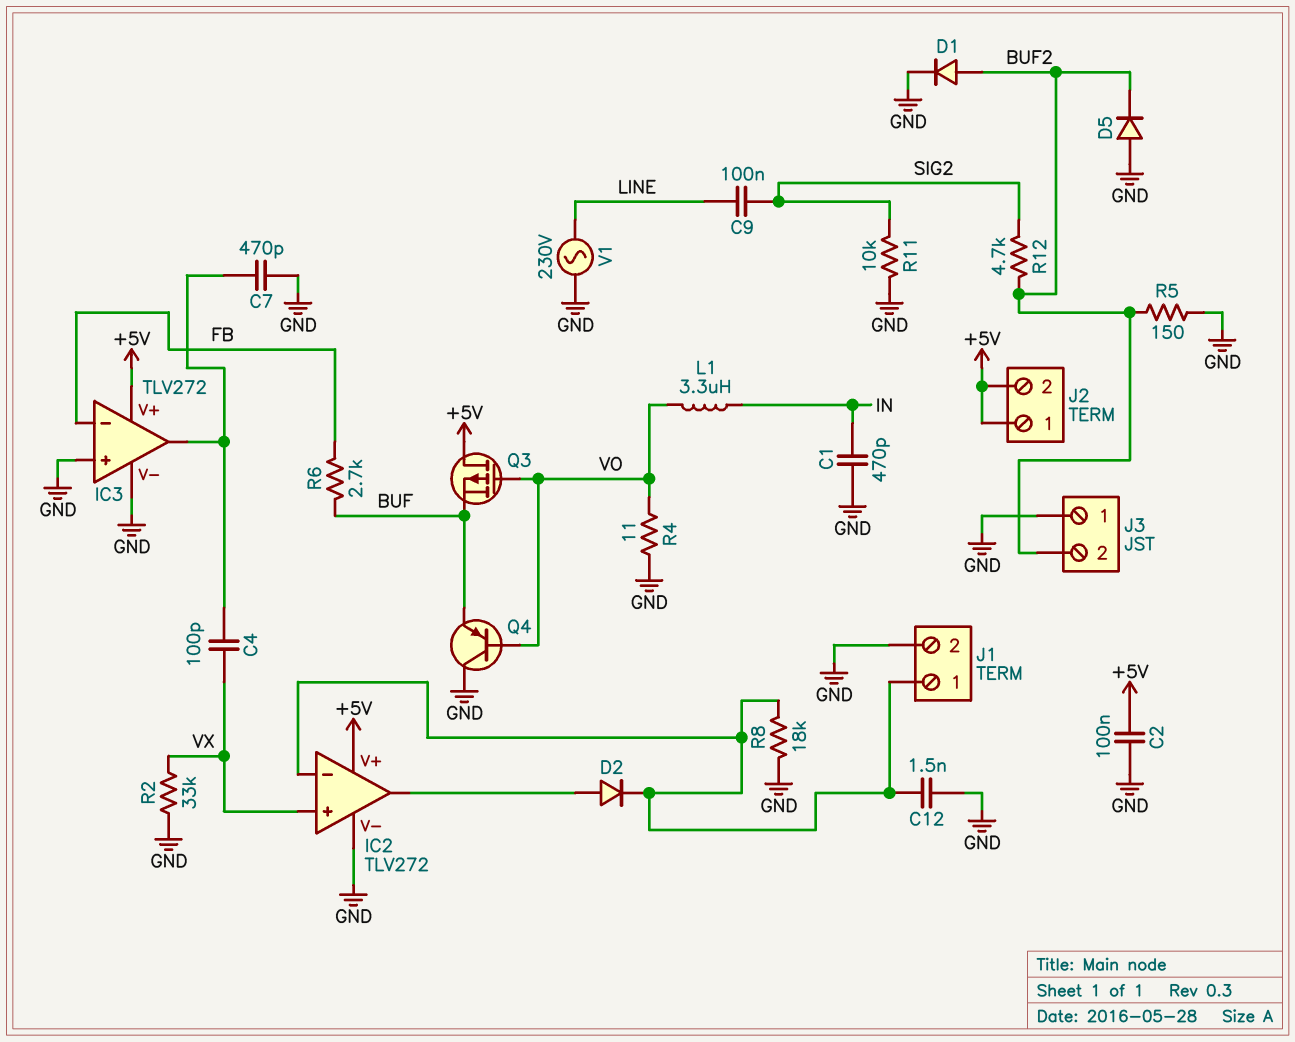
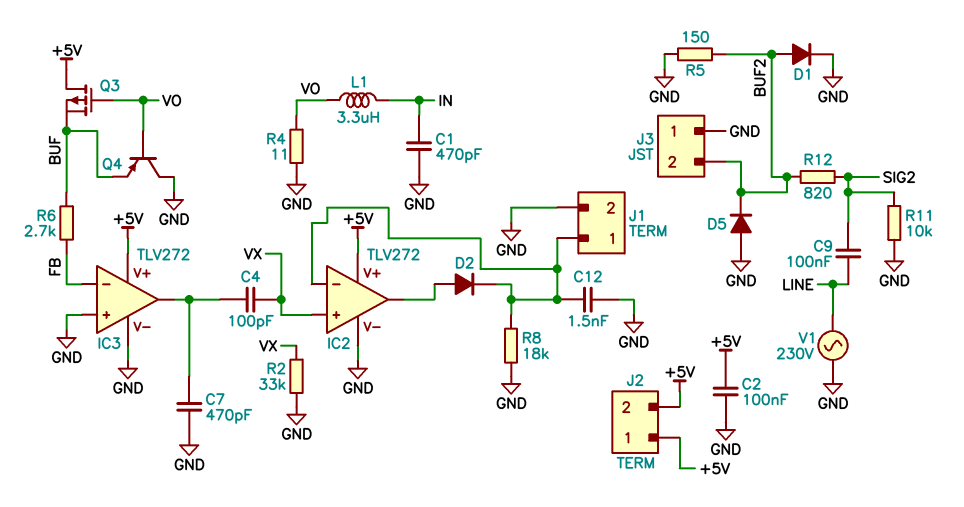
R12: 4.7k (BUF2, SIG2) -> 820 (BUF2, SIG2)

